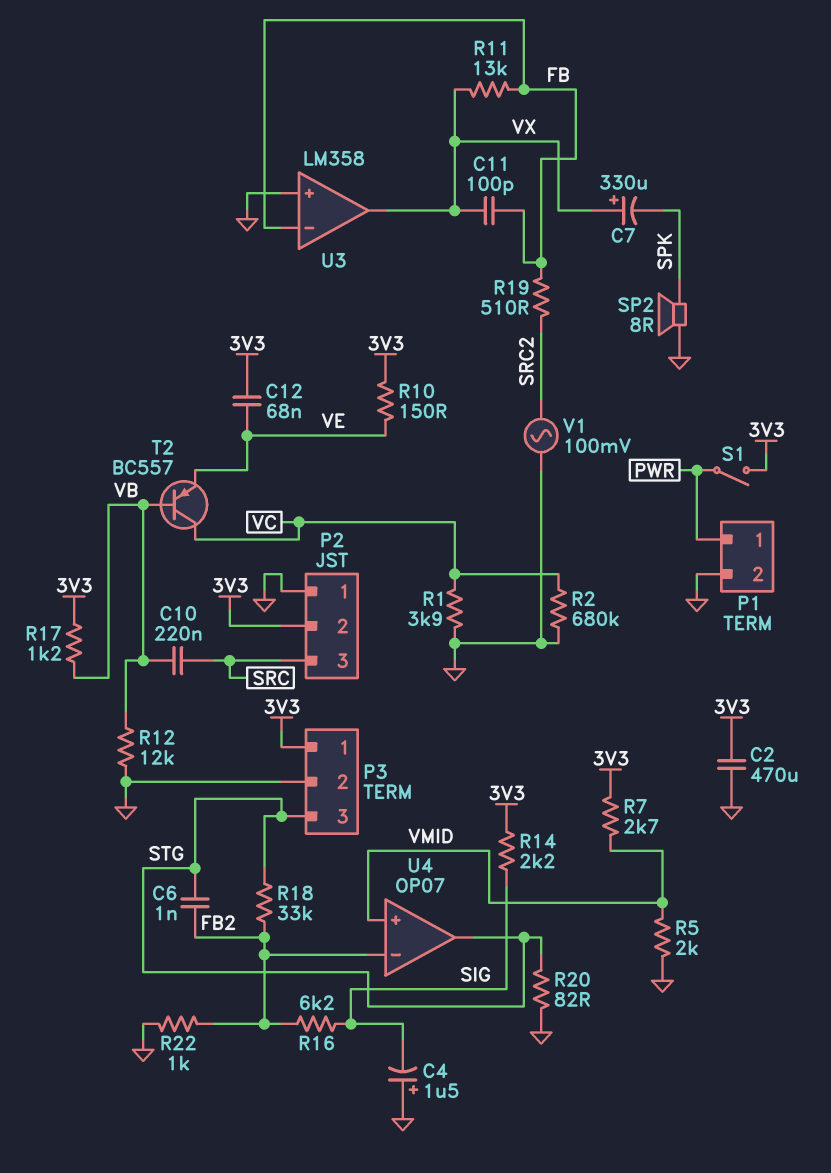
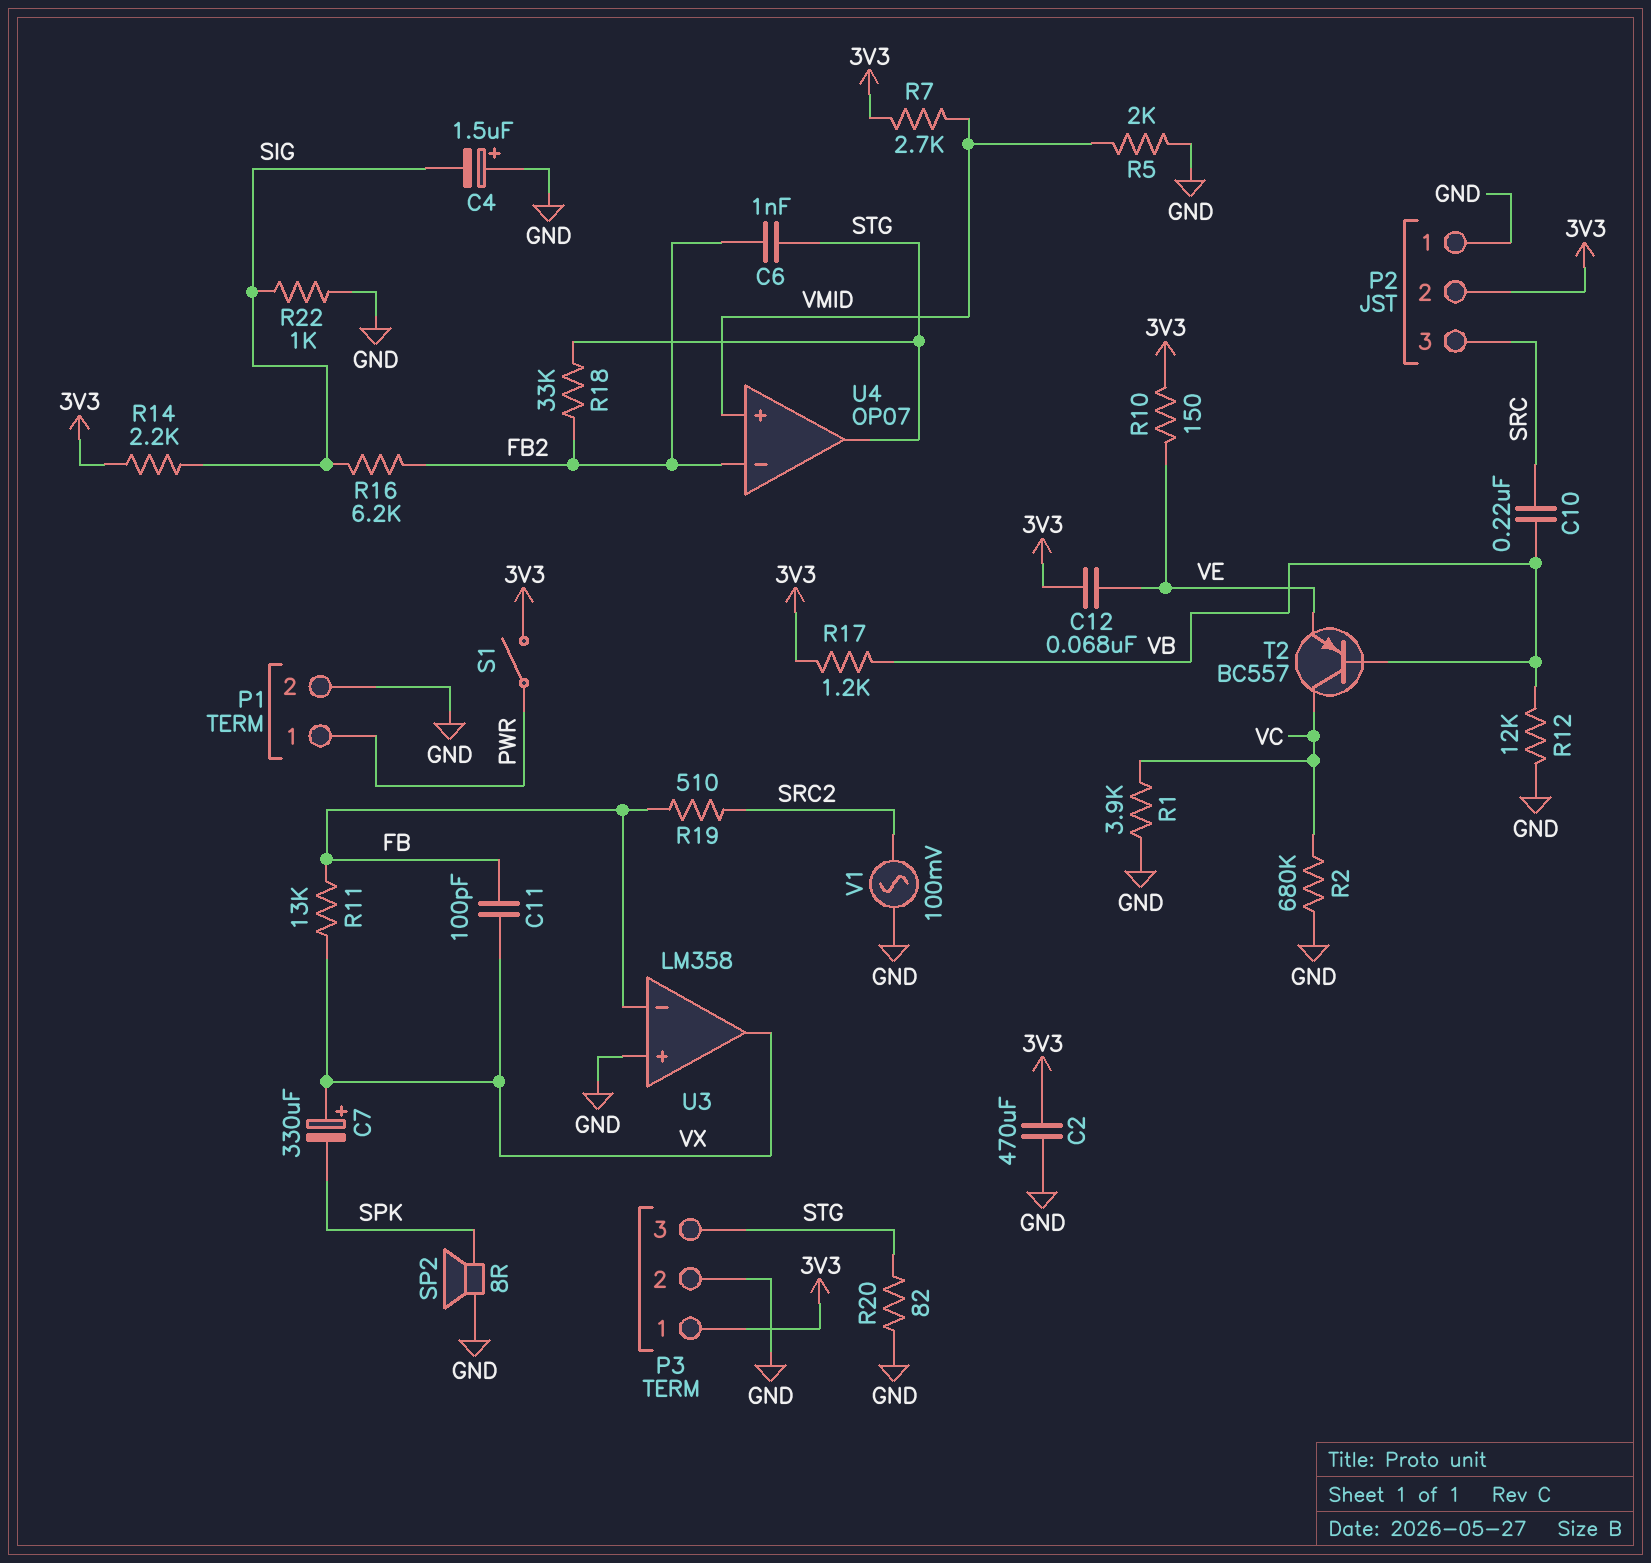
R22: 1k (FB2, GND) -> 1k (GND, SIG)

